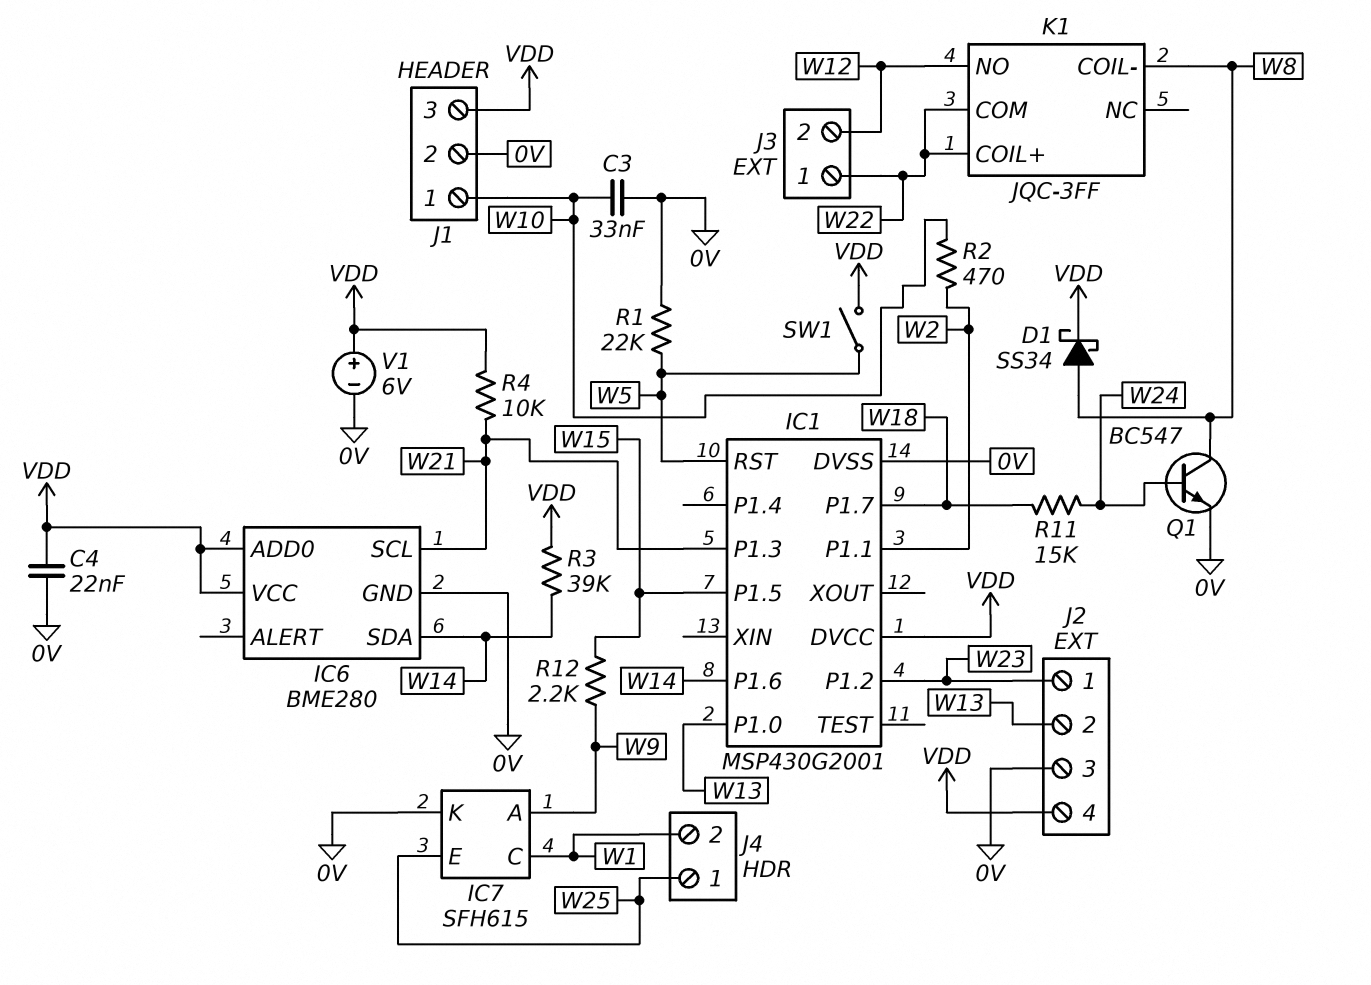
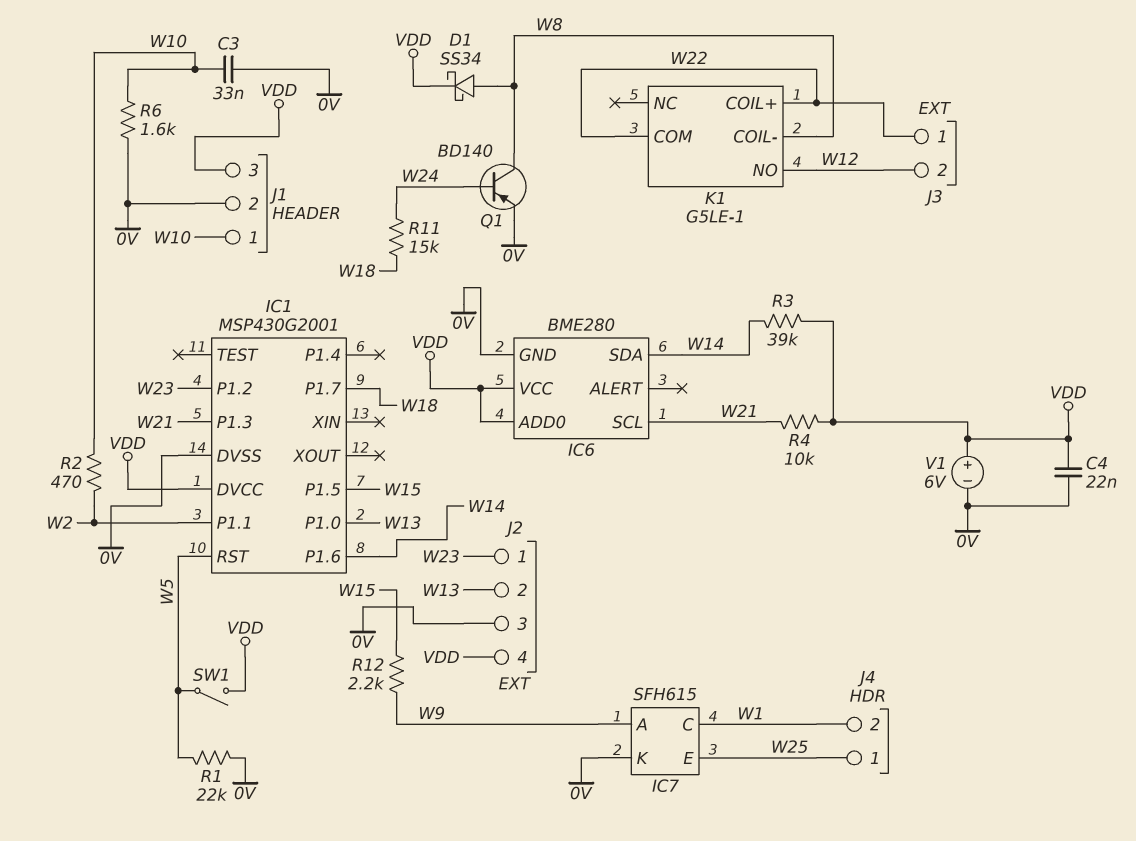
K1: JQC-3FF -> G5LE-1
Q1: NPN BC547 (B W24, C W8, E 0V) -> PNP BD140 (B W24, C W8, E 0V)
R6: none -> 1.6k (0V, W10)

